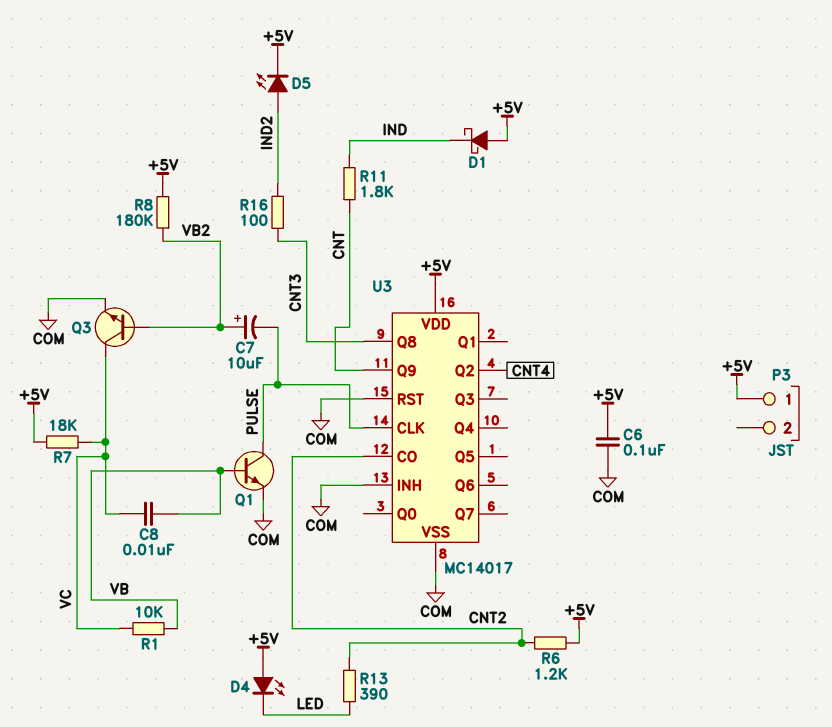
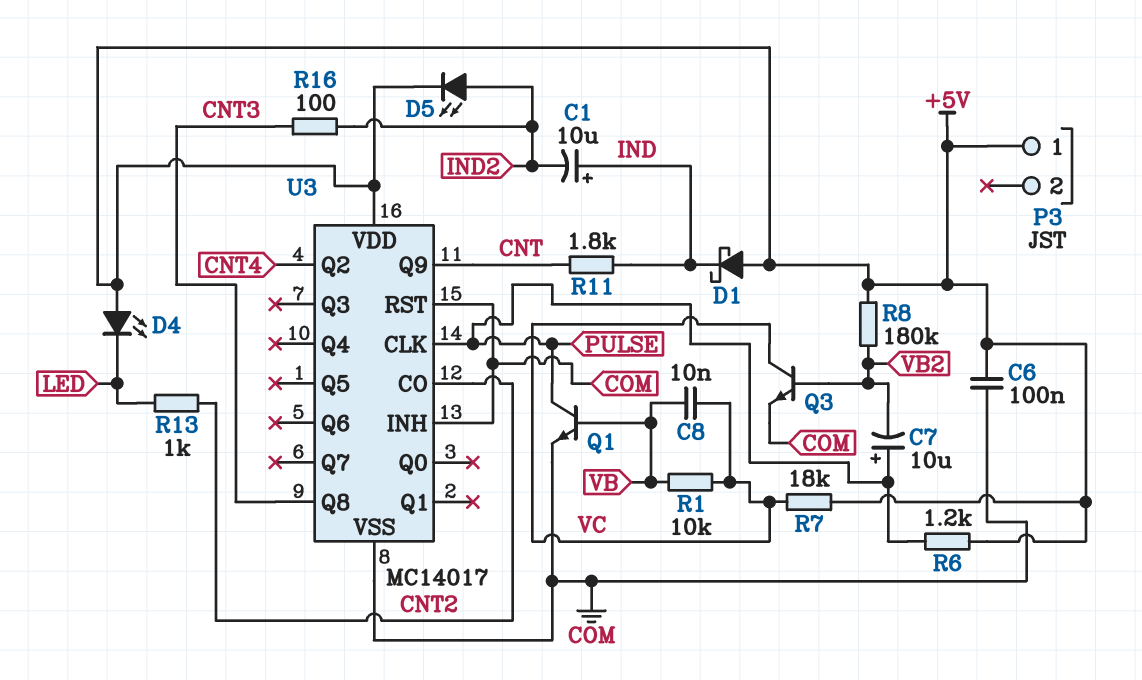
C1: none -> 10uF (plus IND, minus IND2)
C7: 10uF (plus VB2, minus PULSE) -> 10uF (plus PULSE, minus VB2)
R6: 1.2k (+5V, CNT2) -> 1.2k (+5V, PULSE)
R13: 390 (CNT2, LED) -> 1k (CNT2, LED)

